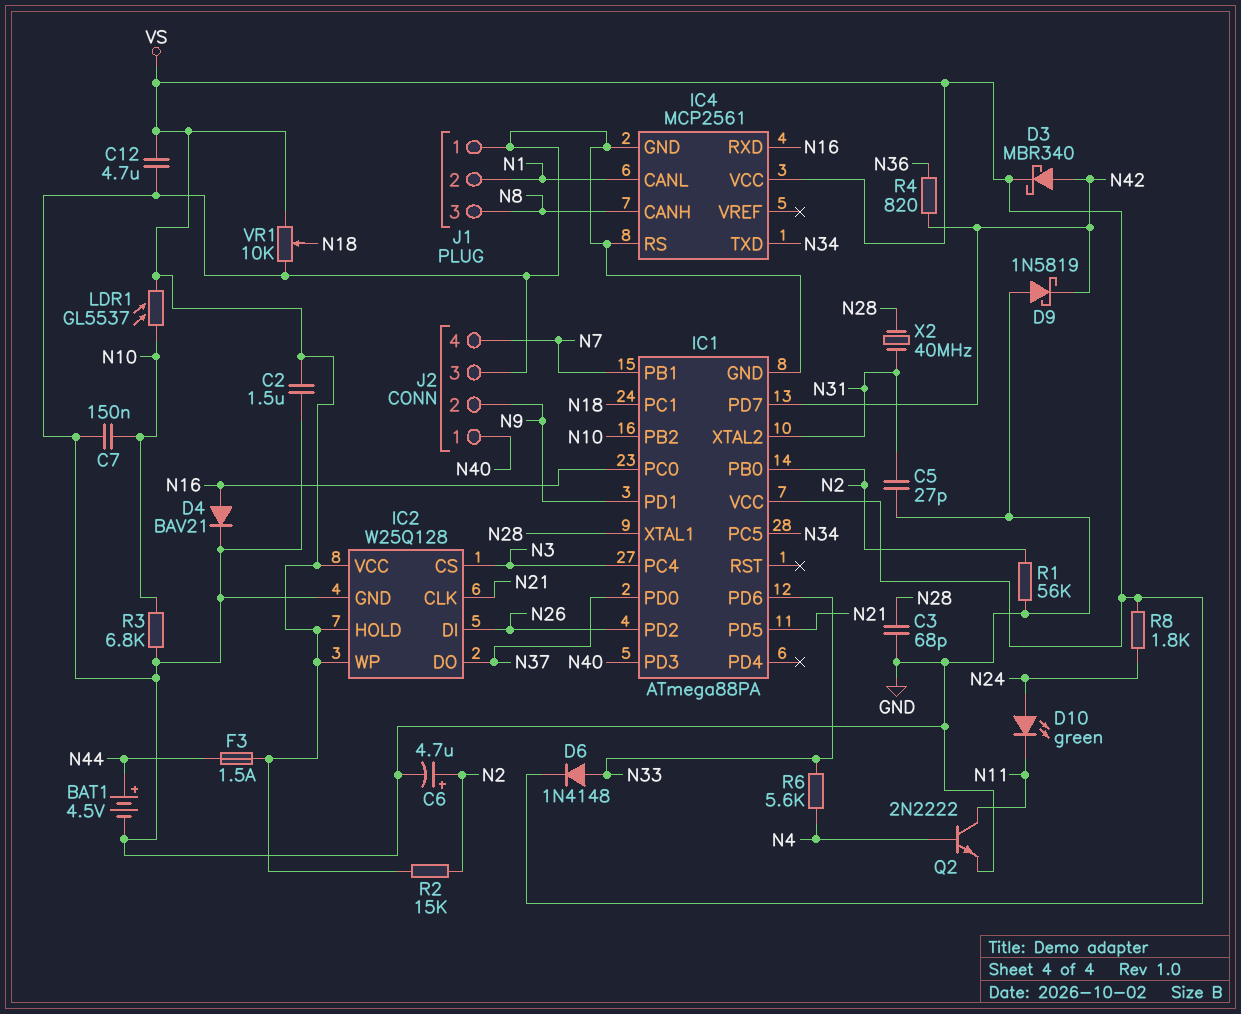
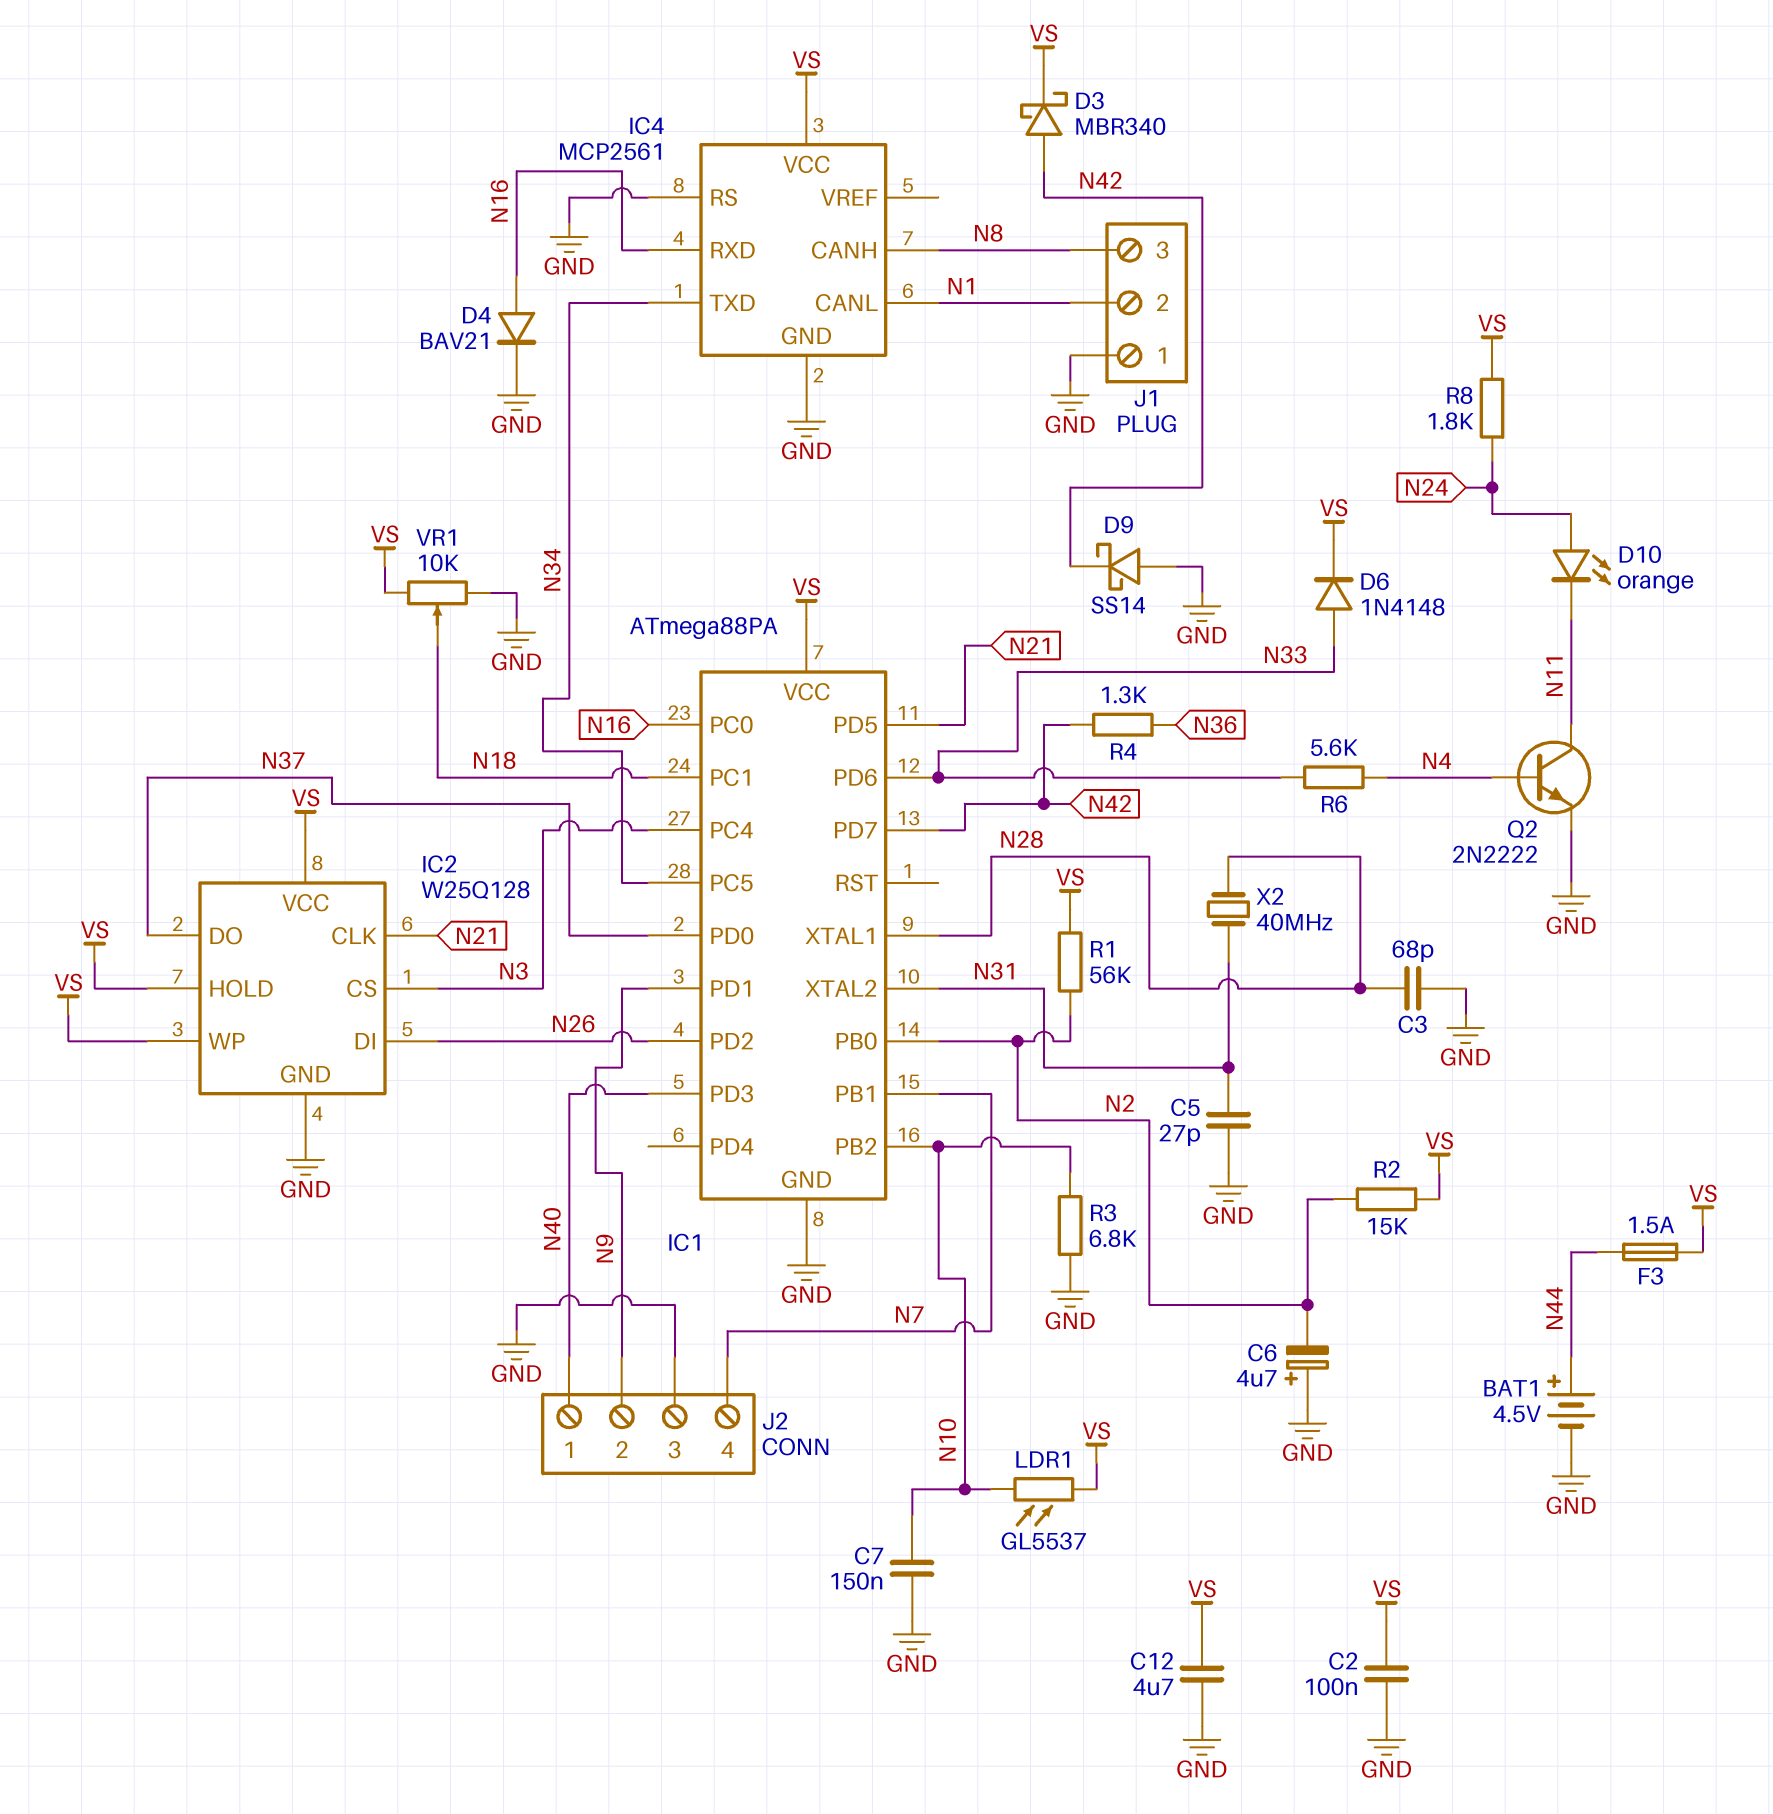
C2: 1.5uF (GND, VS) -> 100nF (GND, VS)
C6: 4.7uF (plus N2, minus GND) -> 4.7uF (plus GND, minus N2)
D9: schottky 1N5819 (A GND, K N42) -> schottky SS14 (A GND, K N42)
D10: LED green (A N24, K N11) -> LED orange (A N24, K N11)
R1: 56k (GND, N2) -> 56k (N2, VS)
R4: 820 (N36, N42) -> 1.3k (N36, N42)

